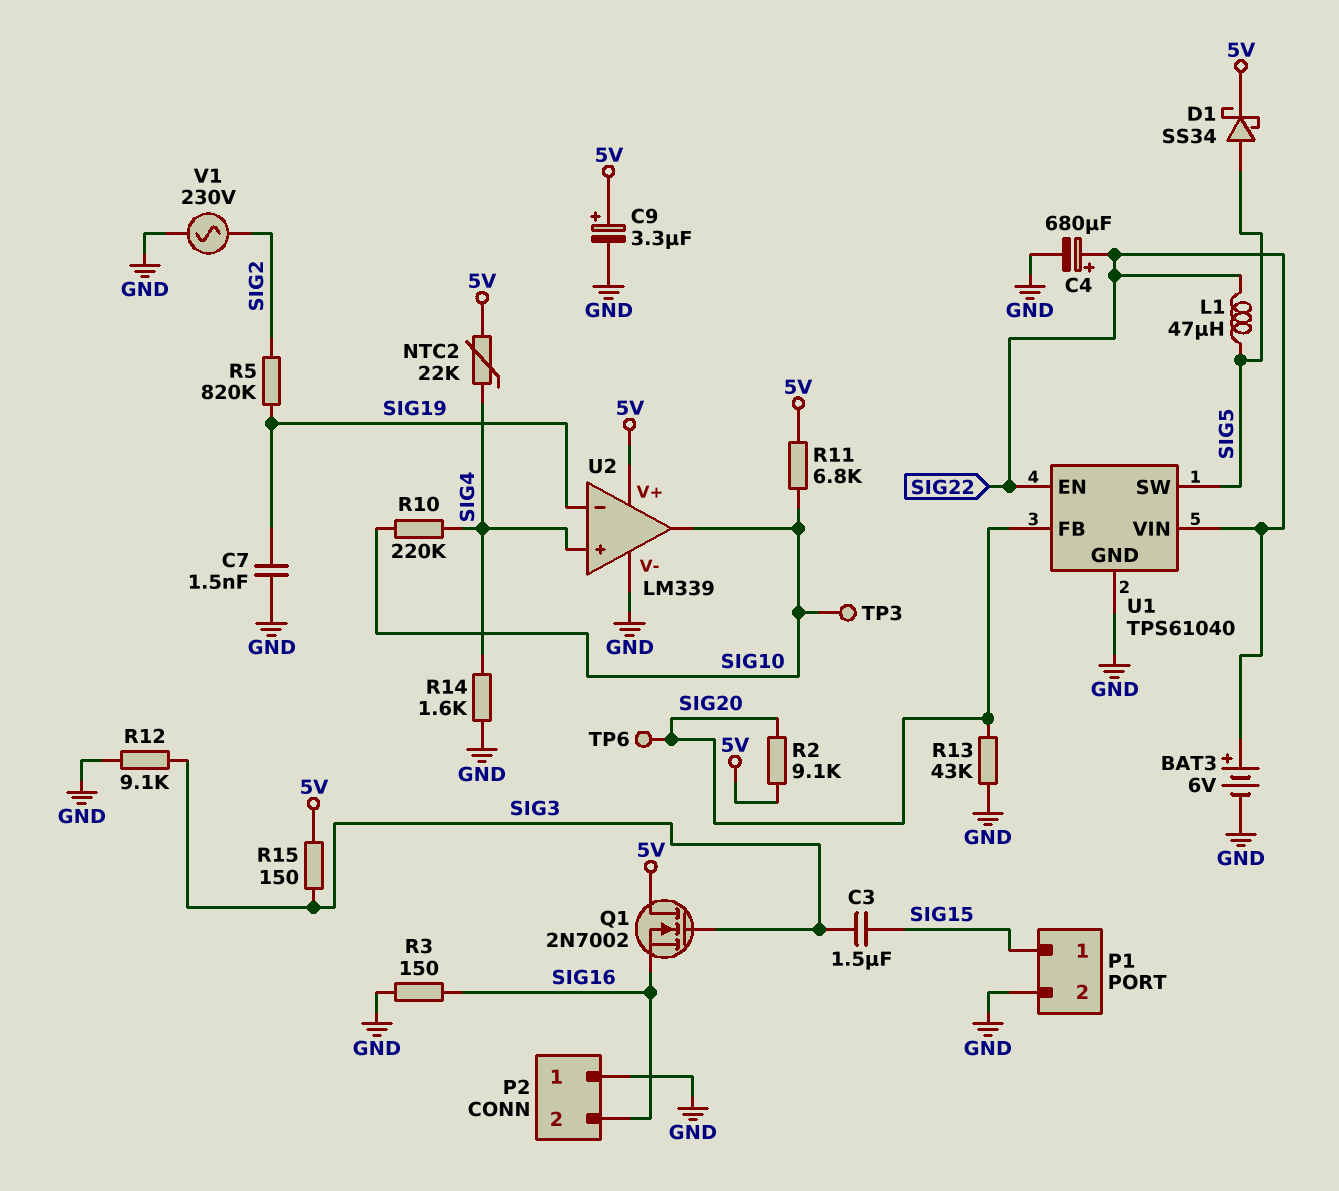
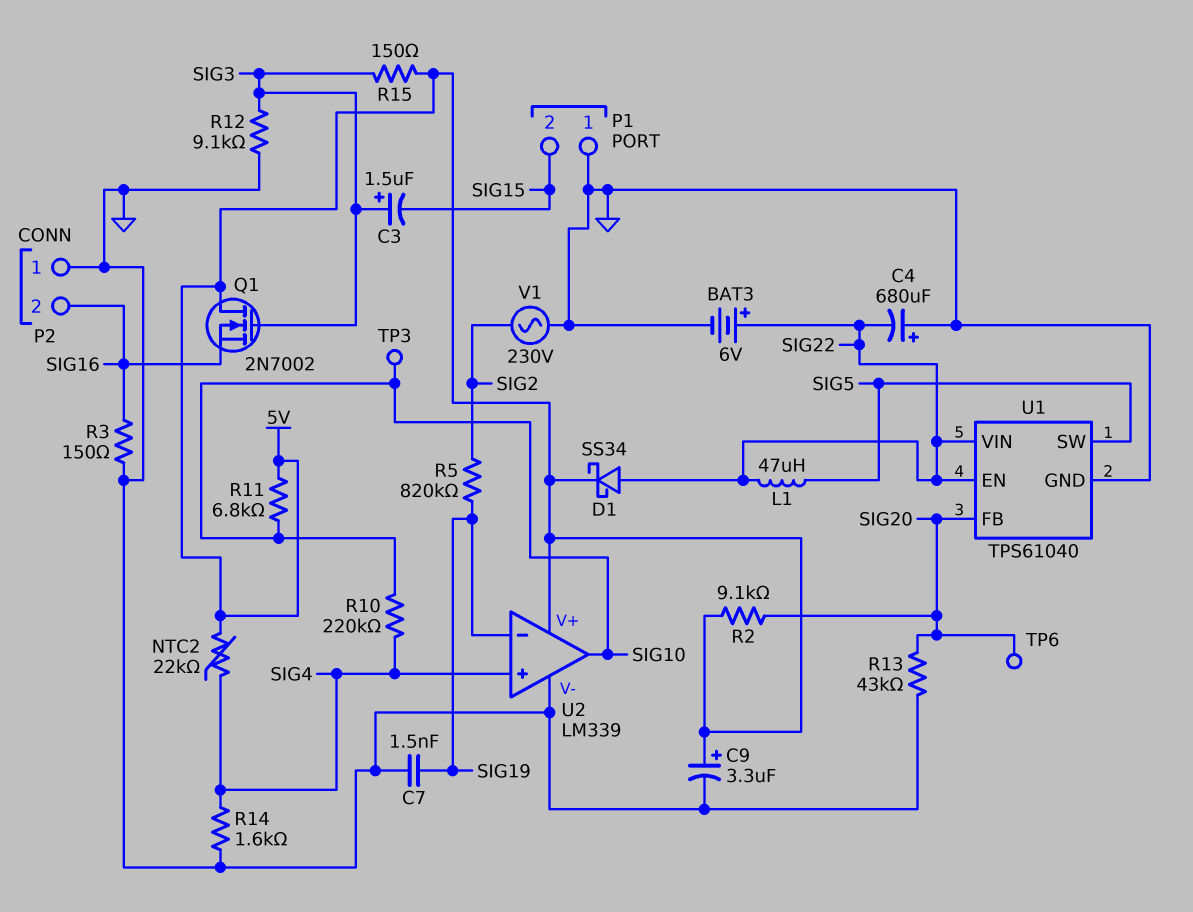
C3: 1.5uF (SIG3, SIG15) -> 1.5uF (plus SIG3, minus SIG15)
C4: 680uF (plus SIG22, minus GND) -> 680uF (plus GND, minus SIG22)
D1: schottky SS34 (A SIG5, K 5V) -> schottky SS34 (A SIG22, K 5V)
P1 pin 1: SIG15 -> GND
P1 pin 2: GND -> SIG15

